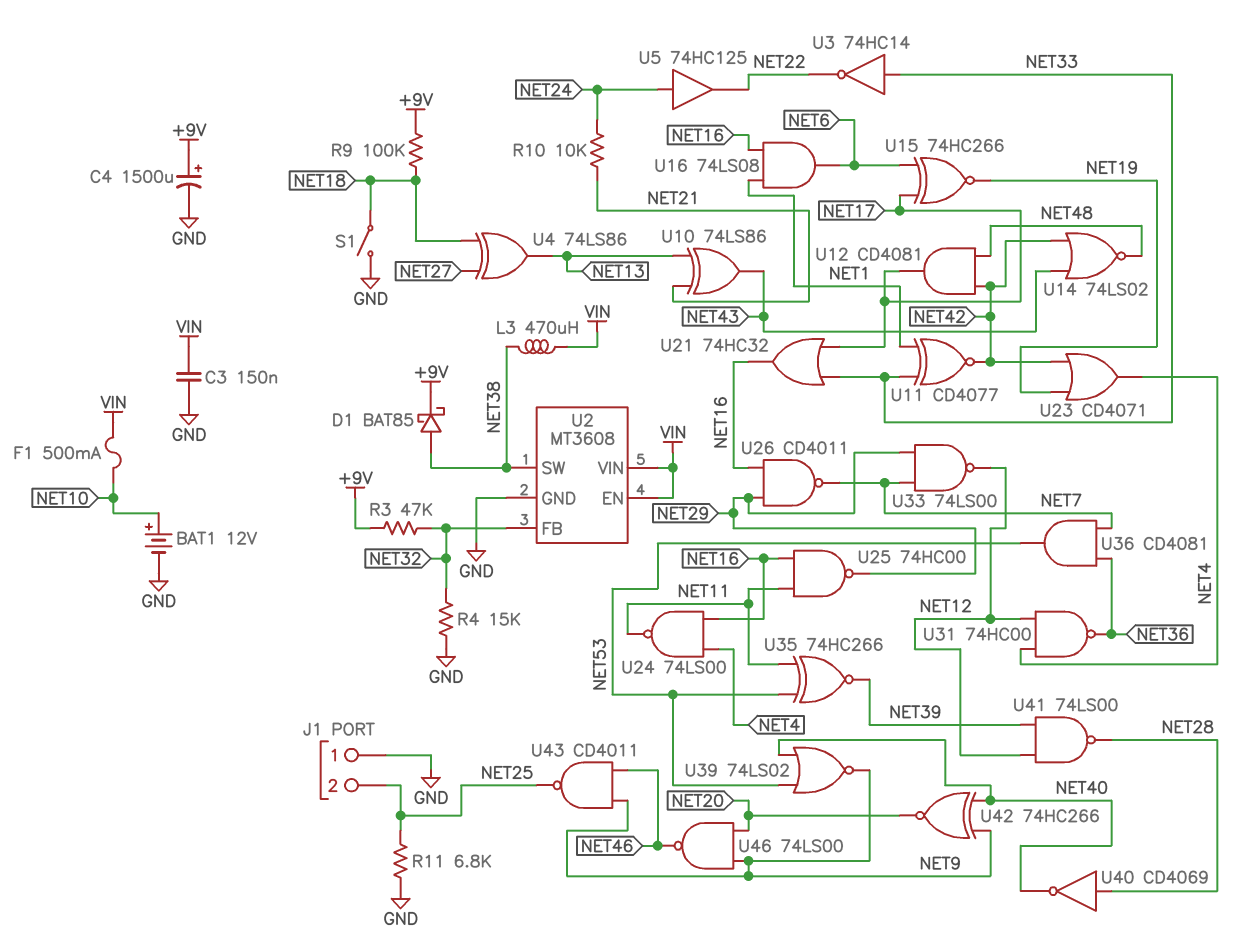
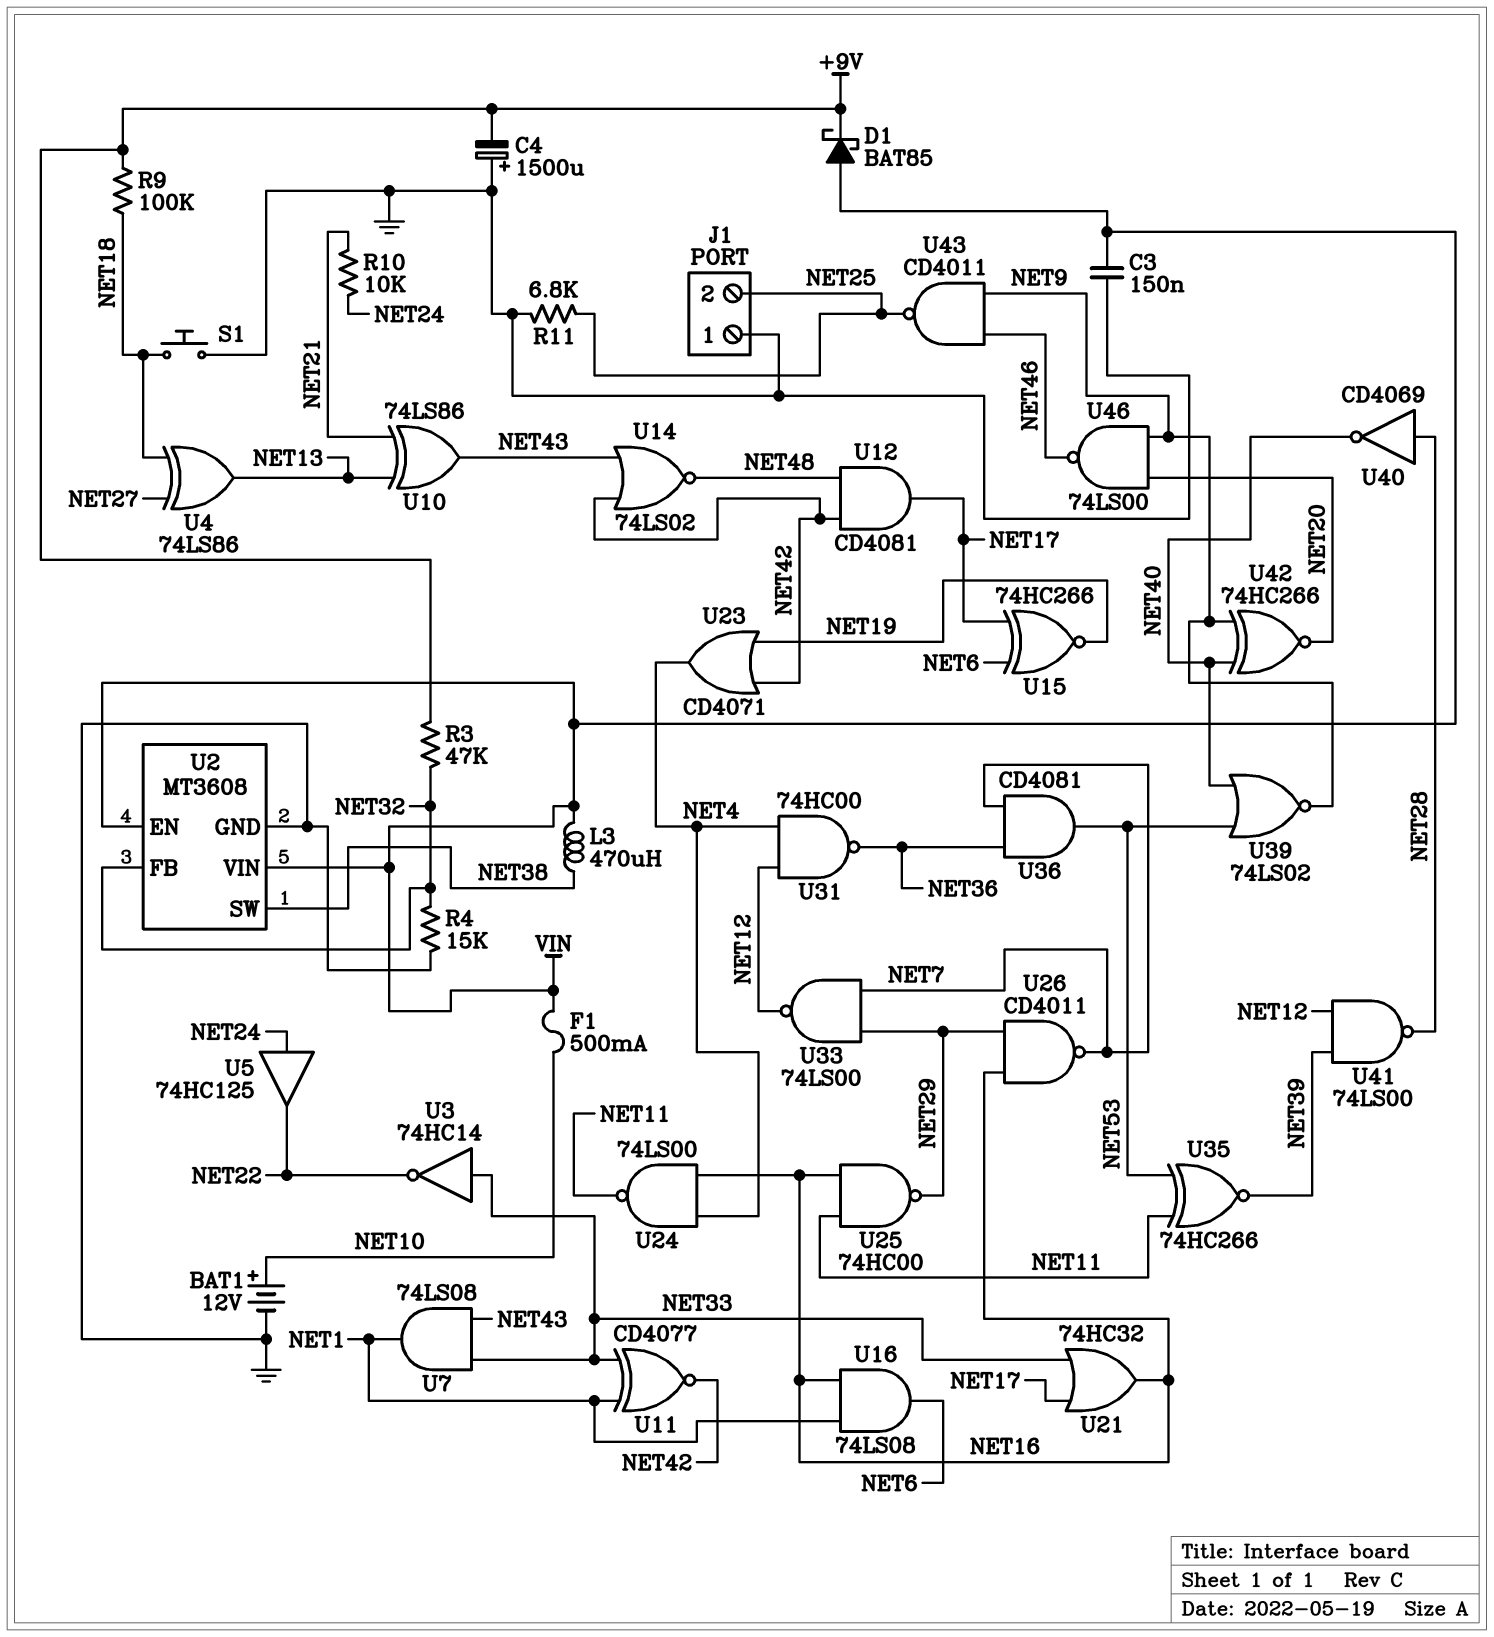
C4: 1500uF (plus +9V, minus GND) -> 1500uF (plus GND, minus +9V)
D1: schottky BAT85 (A NET38, K +9V) -> schottky BAT85 (A VIN, K +9V)
S1: switch (GND, NET18) -> button (GND, NET18)
U7: none -> AND 74LS08 (in NET33, in NET43, out NET1)

